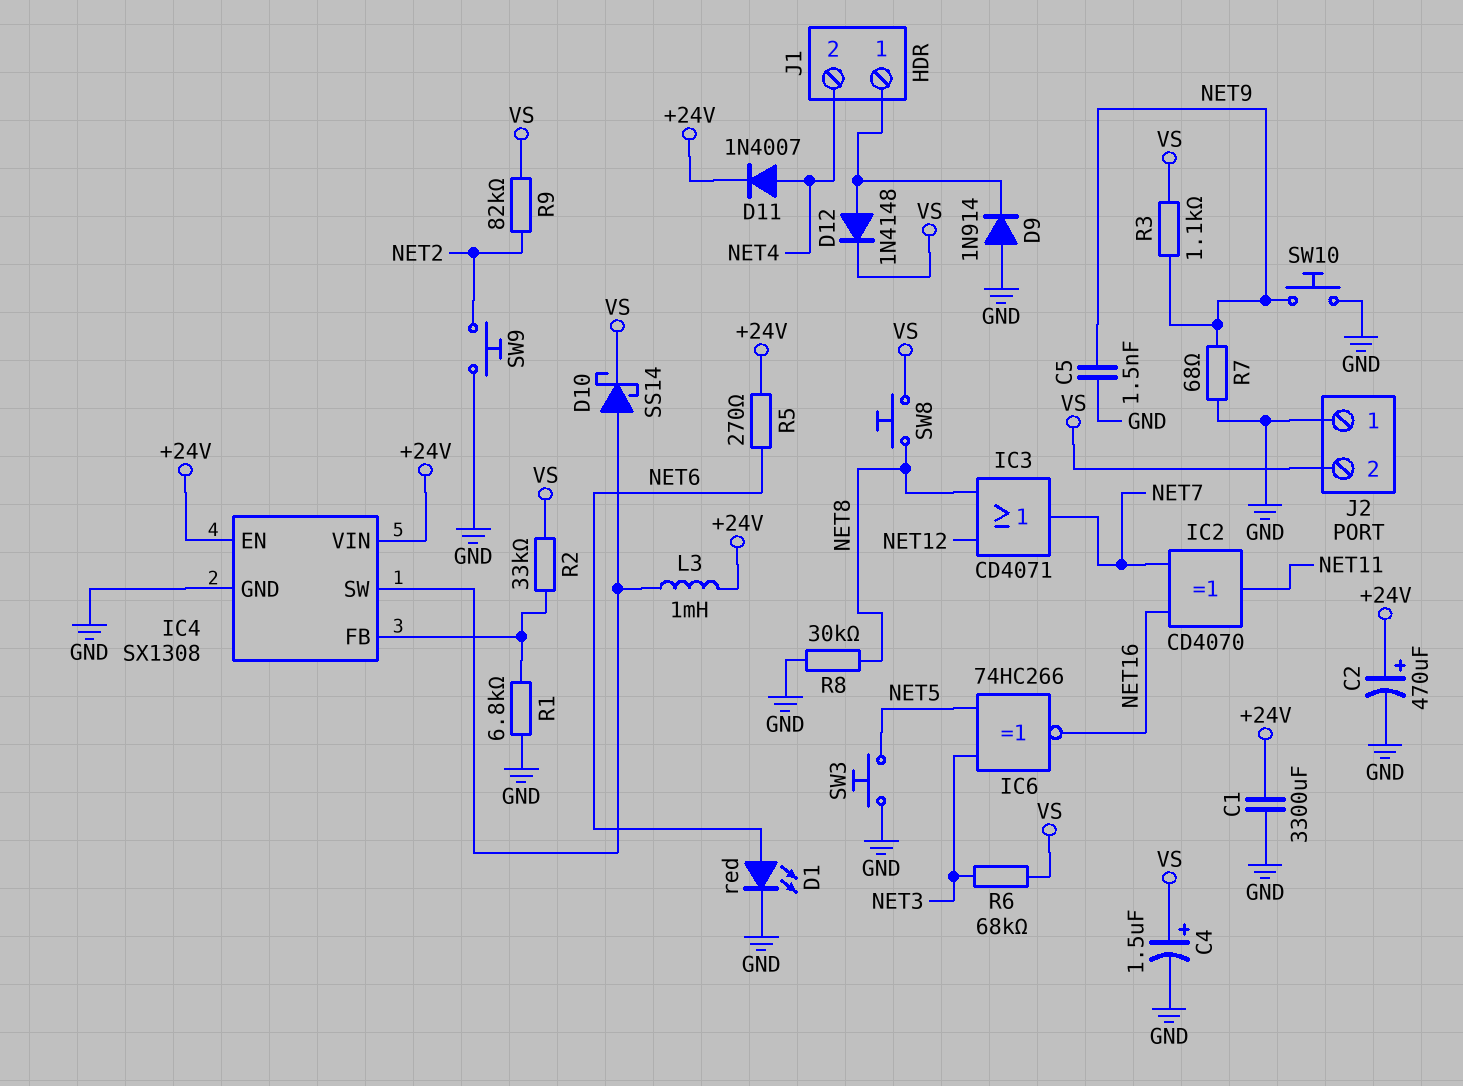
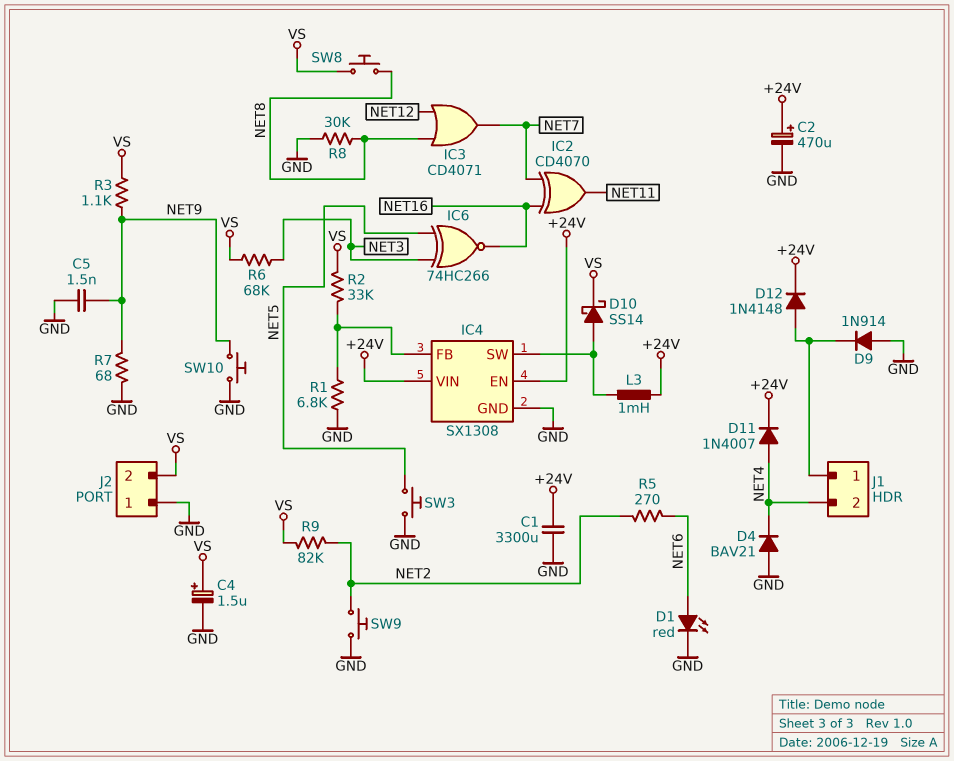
D4: none -> diode BAV21 (A GND, K NET4)
D12: diode 1N4148 (A J1/1, K VS) -> diode 1N4148 (A J1/1, K +24V)
R5: 270 (+24V, NET6) -> 270 (NET2, NET6)

